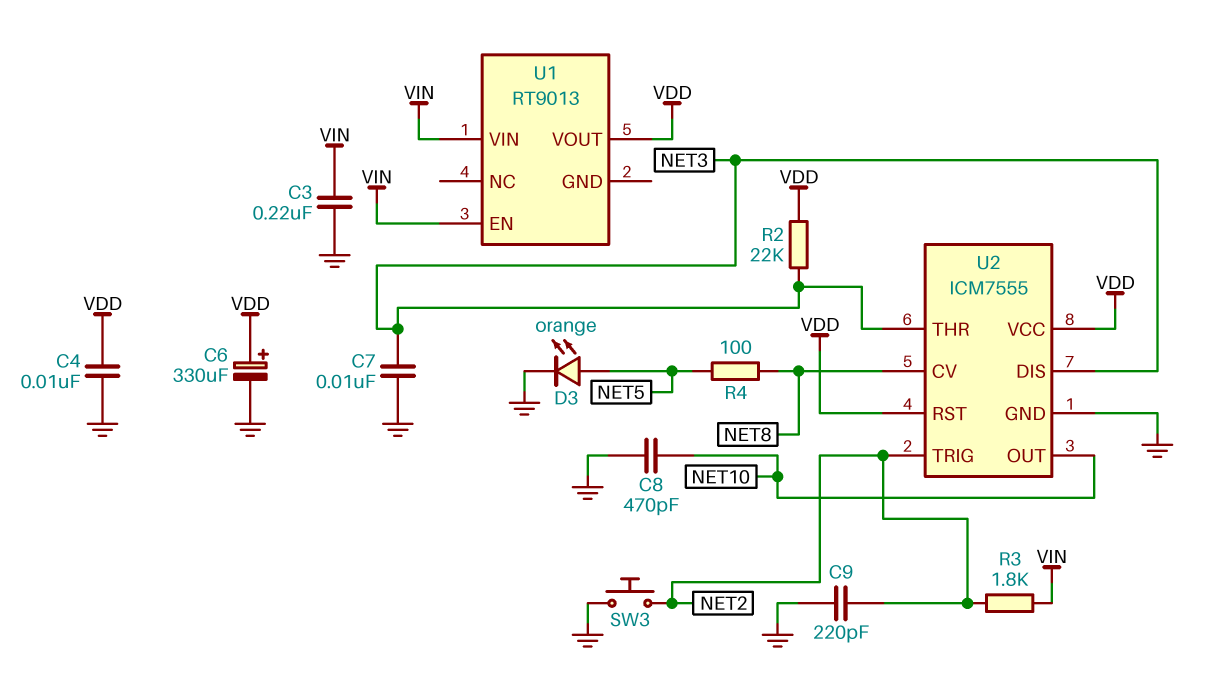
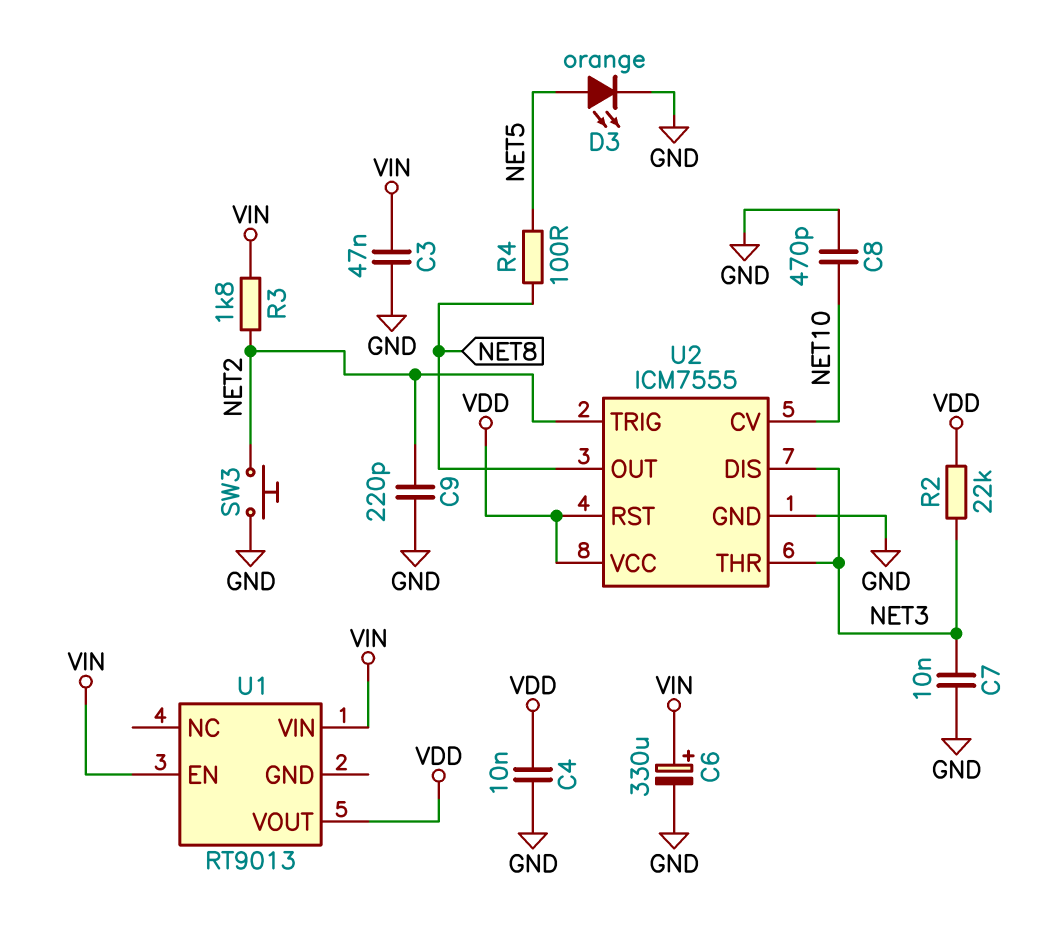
C3: 220nF (GND, VIN) -> 47nF (GND, VIN)
C6: 330uF (plus VDD, minus GND) -> 330uF (plus VIN, minus GND)
U2 pin CV: NET8 -> NET10
U2 pin OUT: NET10 -> NET8

